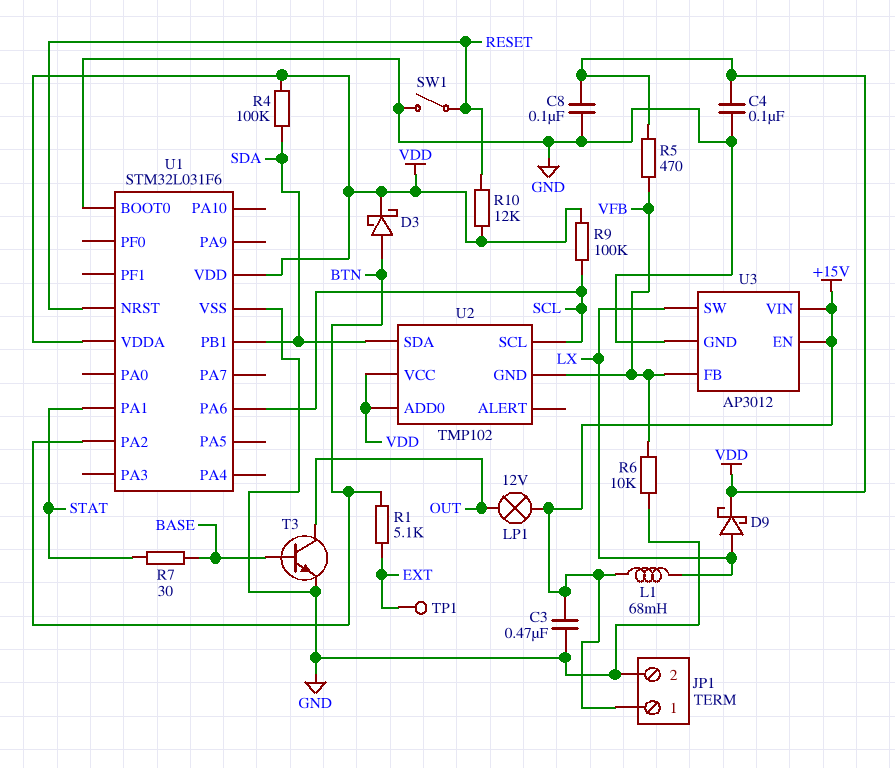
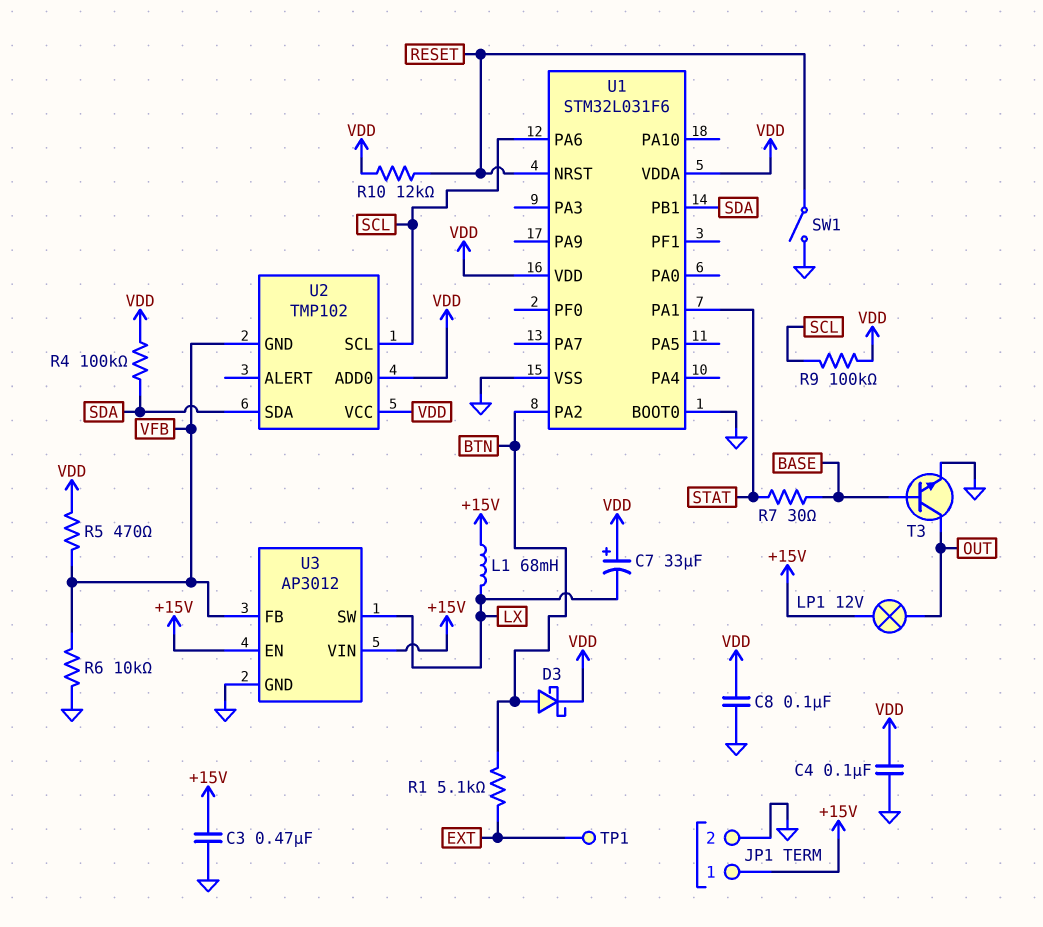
C7: none -> 33uF (plus VDD, minus LX)
D9: schottky (A LX, K VDD) -> none

